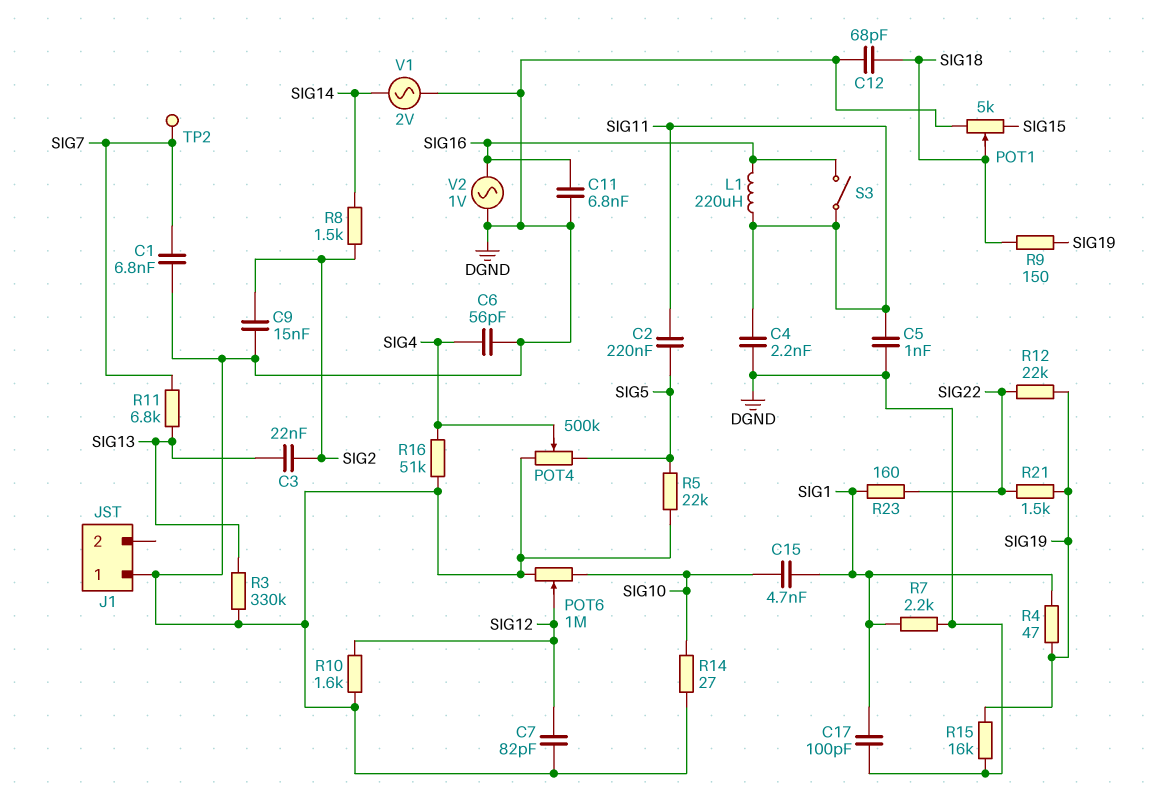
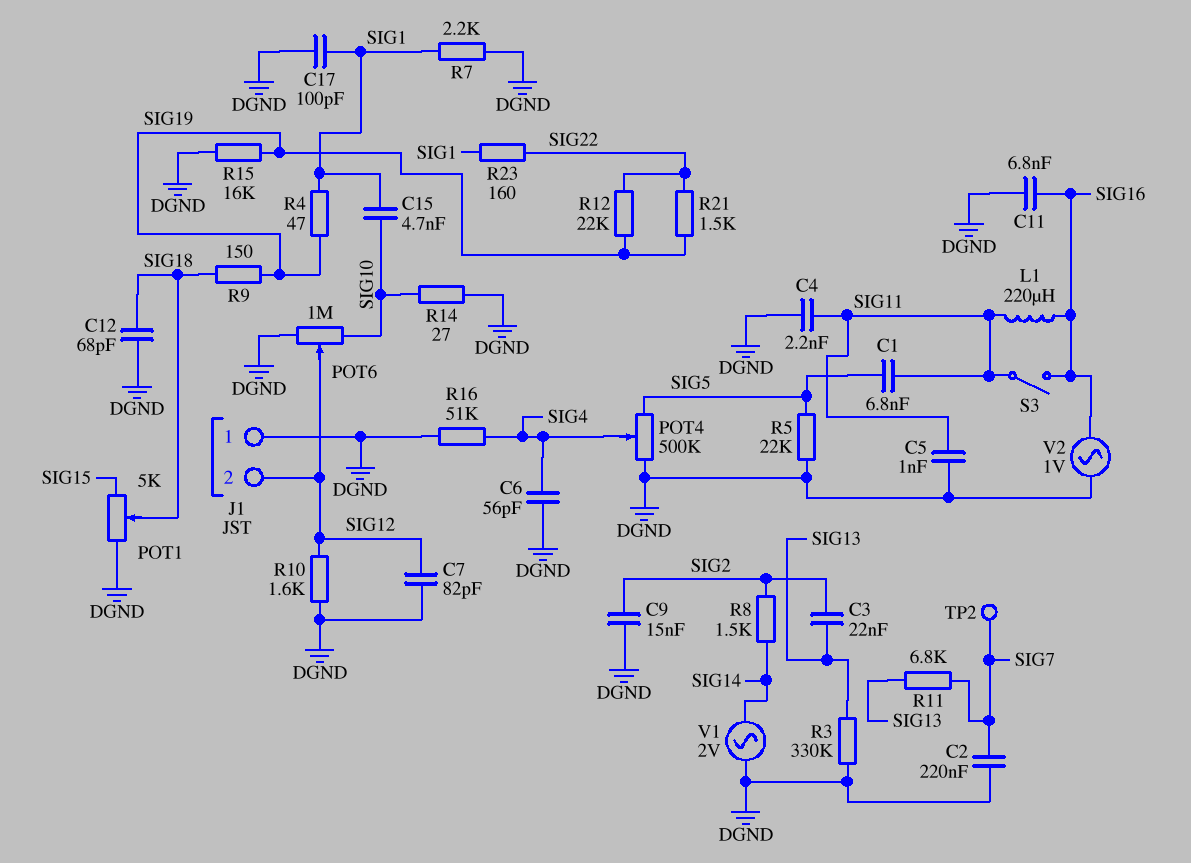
C1: 6.8nF (DGND, SIG7) -> 6.8nF (SIG5, SIG11)
C2: 220nF (SIG5, SIG11) -> 220nF (DGND, SIG7)
J1 pin 2: none -> SIG12

